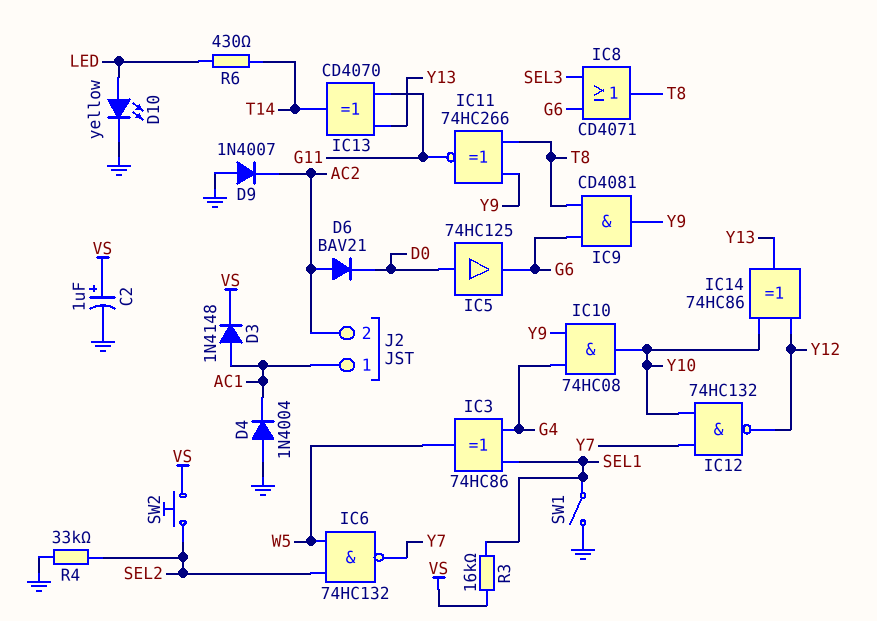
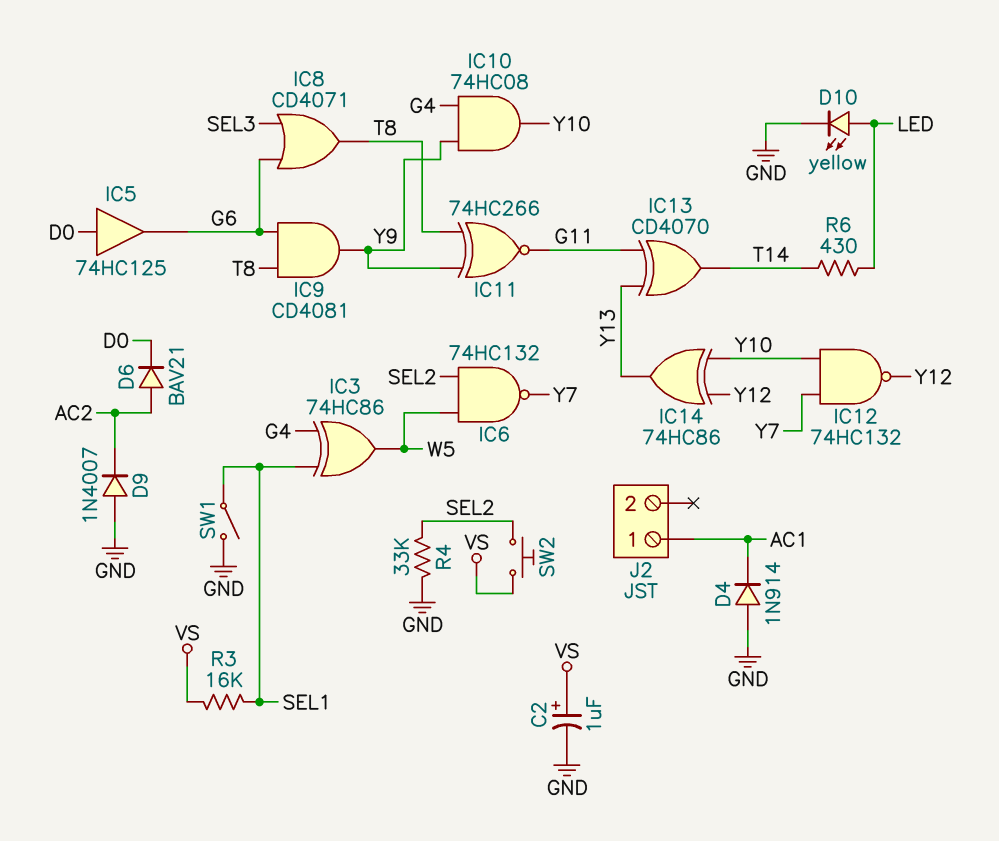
D3: diode 1N4148 (A AC1, K VS) -> none
D4: diode 1N4004 (A GND, K AC1) -> diode 1N914 (A GND, K AC1)
J2 pin 2: AC2 -> none

